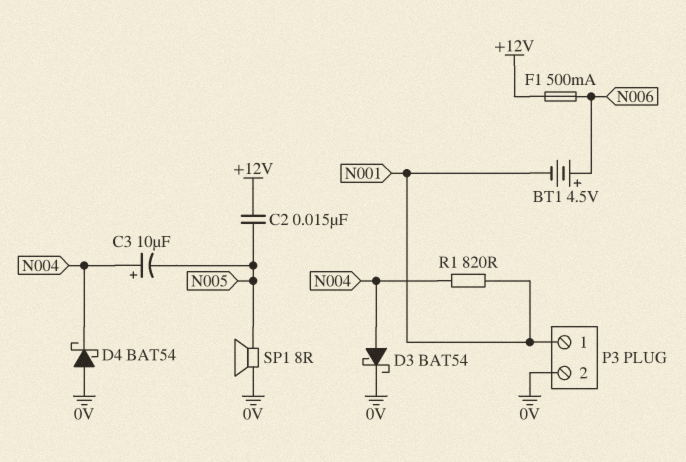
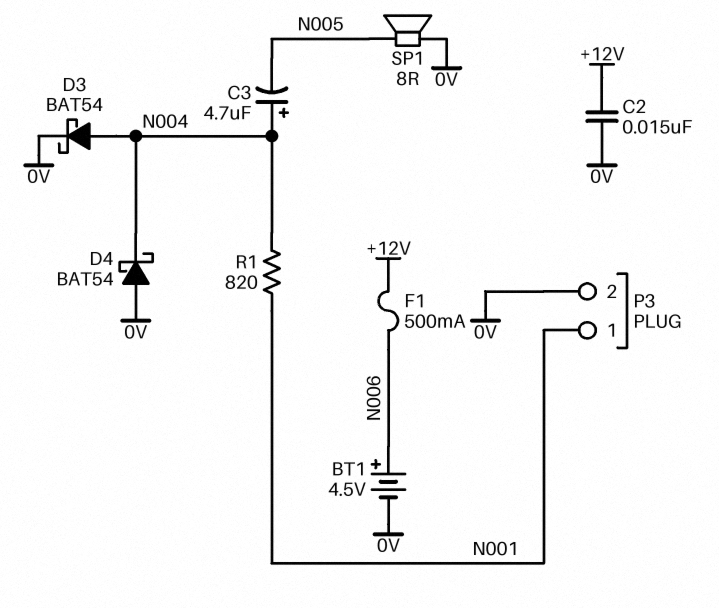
BT1: 4.5V (plus N006, minus N001) -> 4.5V (plus N006, minus 0V)
C2: 15nF (+12V, N005) -> 15nF (+12V, 0V)
C3: 10uF (plus N004, minus N005) -> 4.7uF (plus N004, minus N005)

